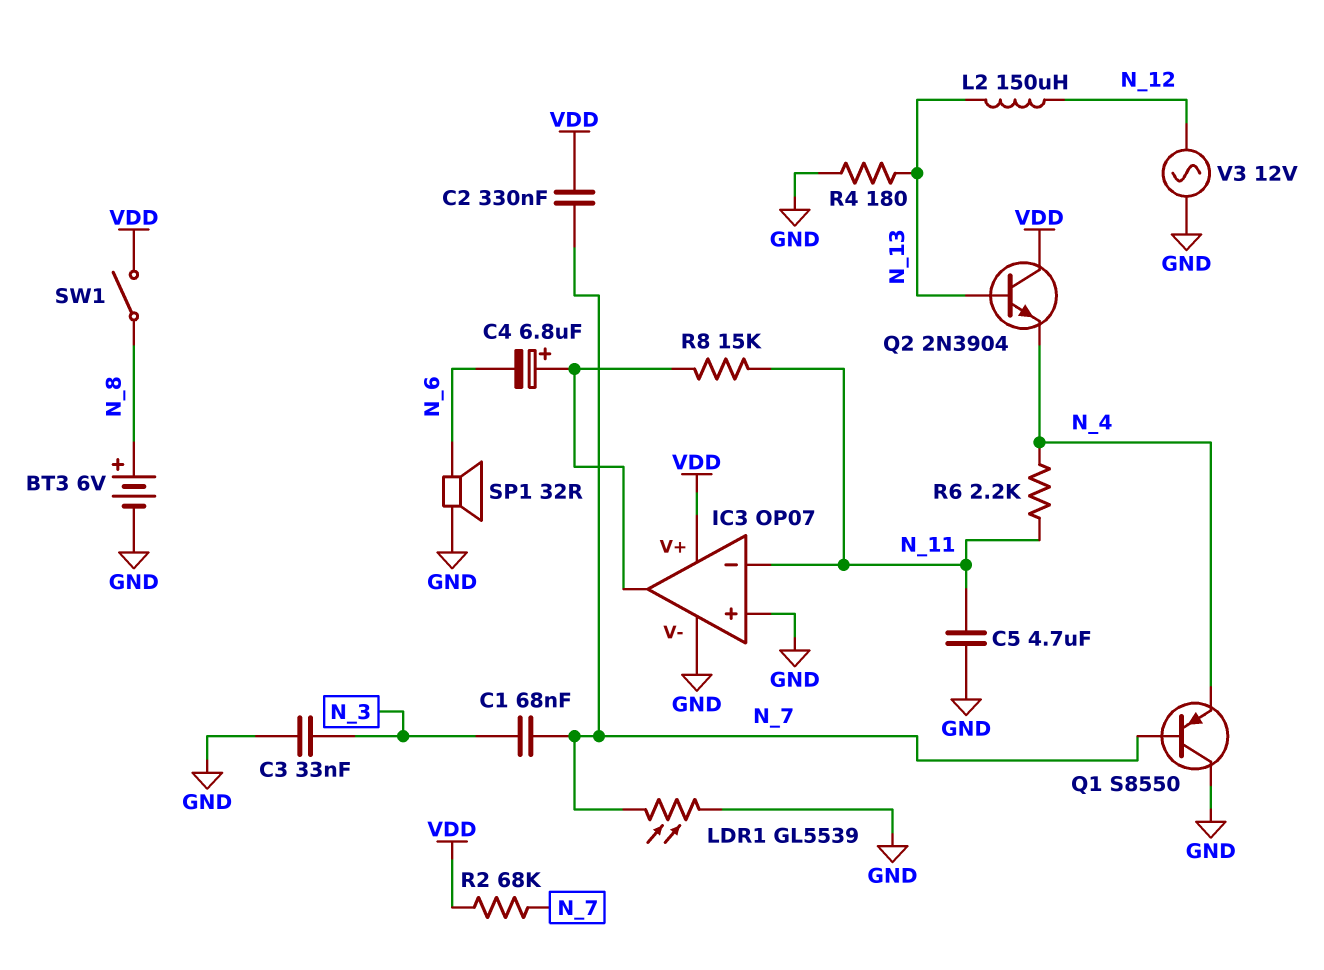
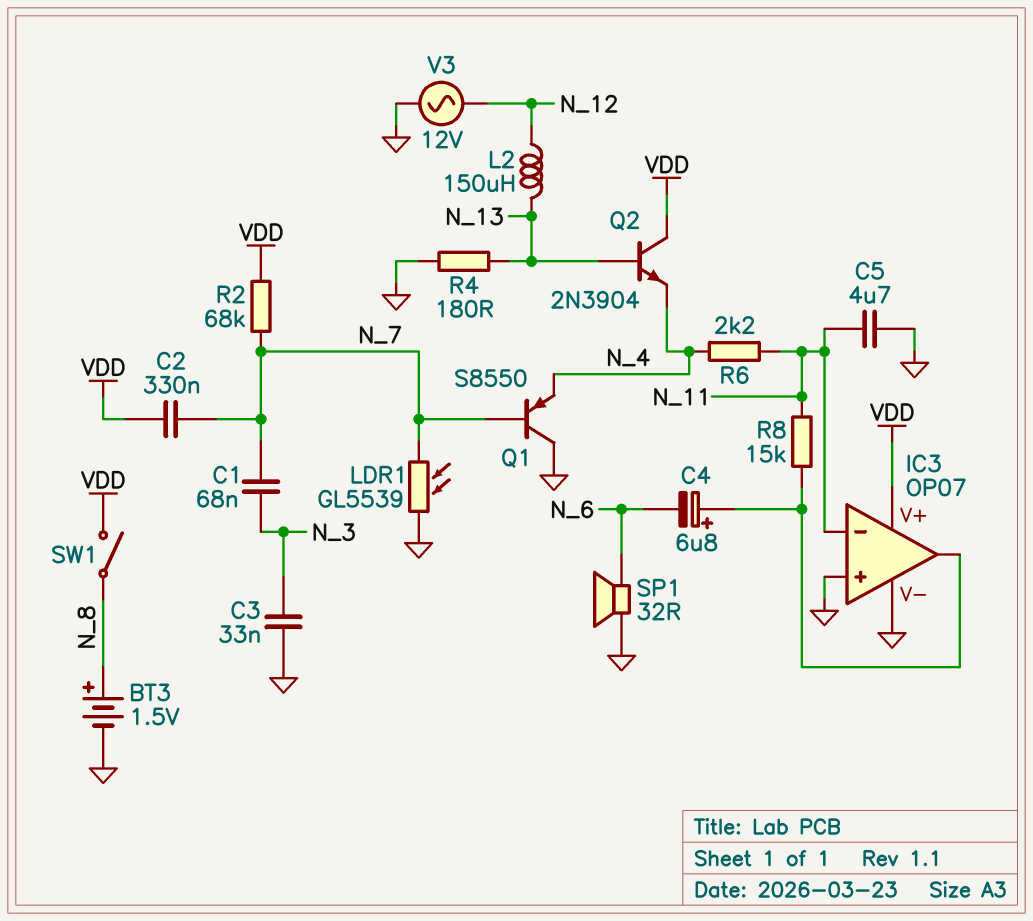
BT3: 6V (plus N_8, minus GND) -> 1.5V (plus N_8, minus GND)

